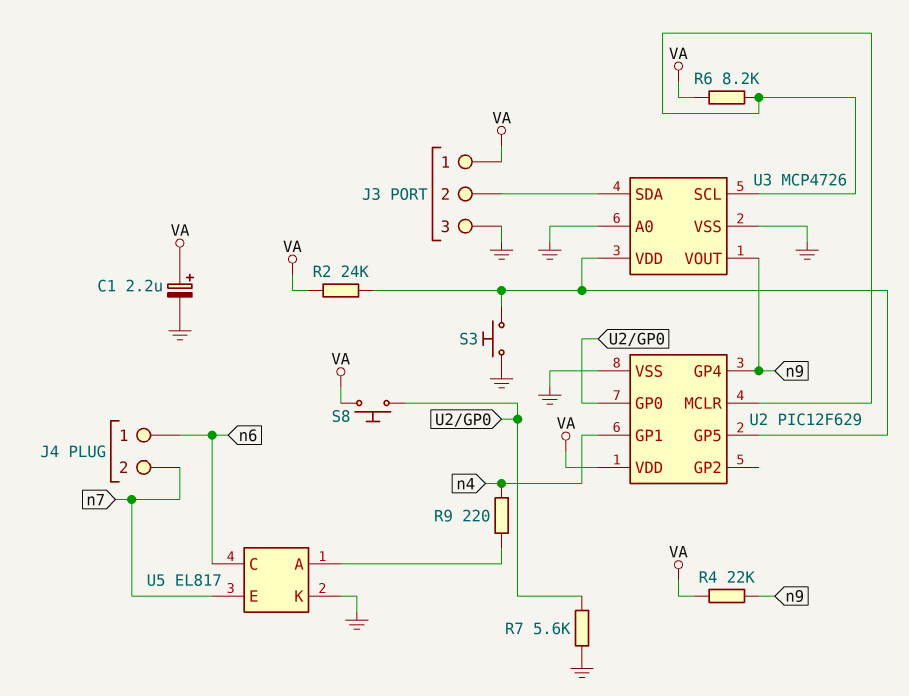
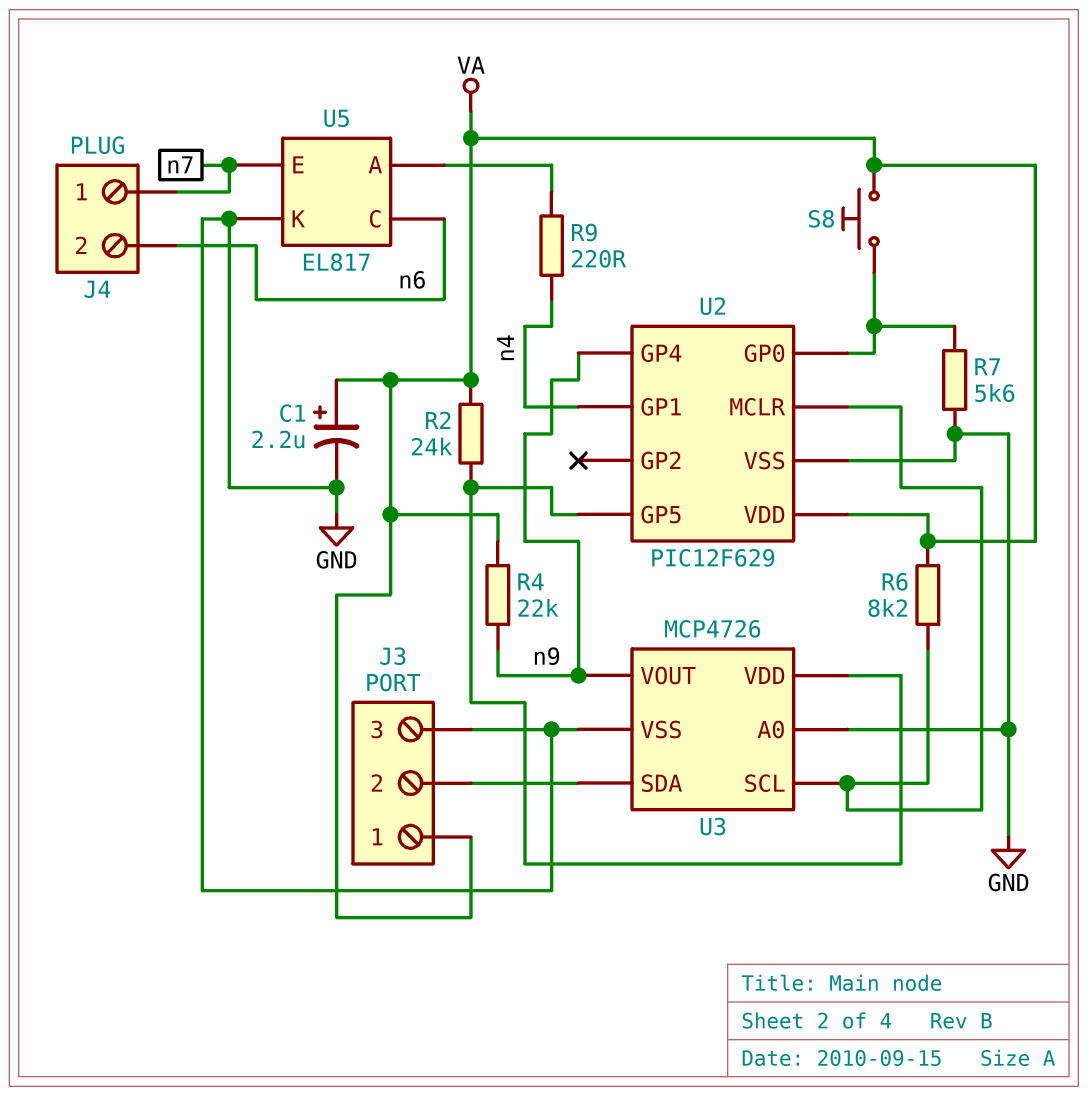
J4 pin 1: n6 -> n7
J4 pin 2: n7 -> n6
S3: button (GND, U2/GP5) -> none

